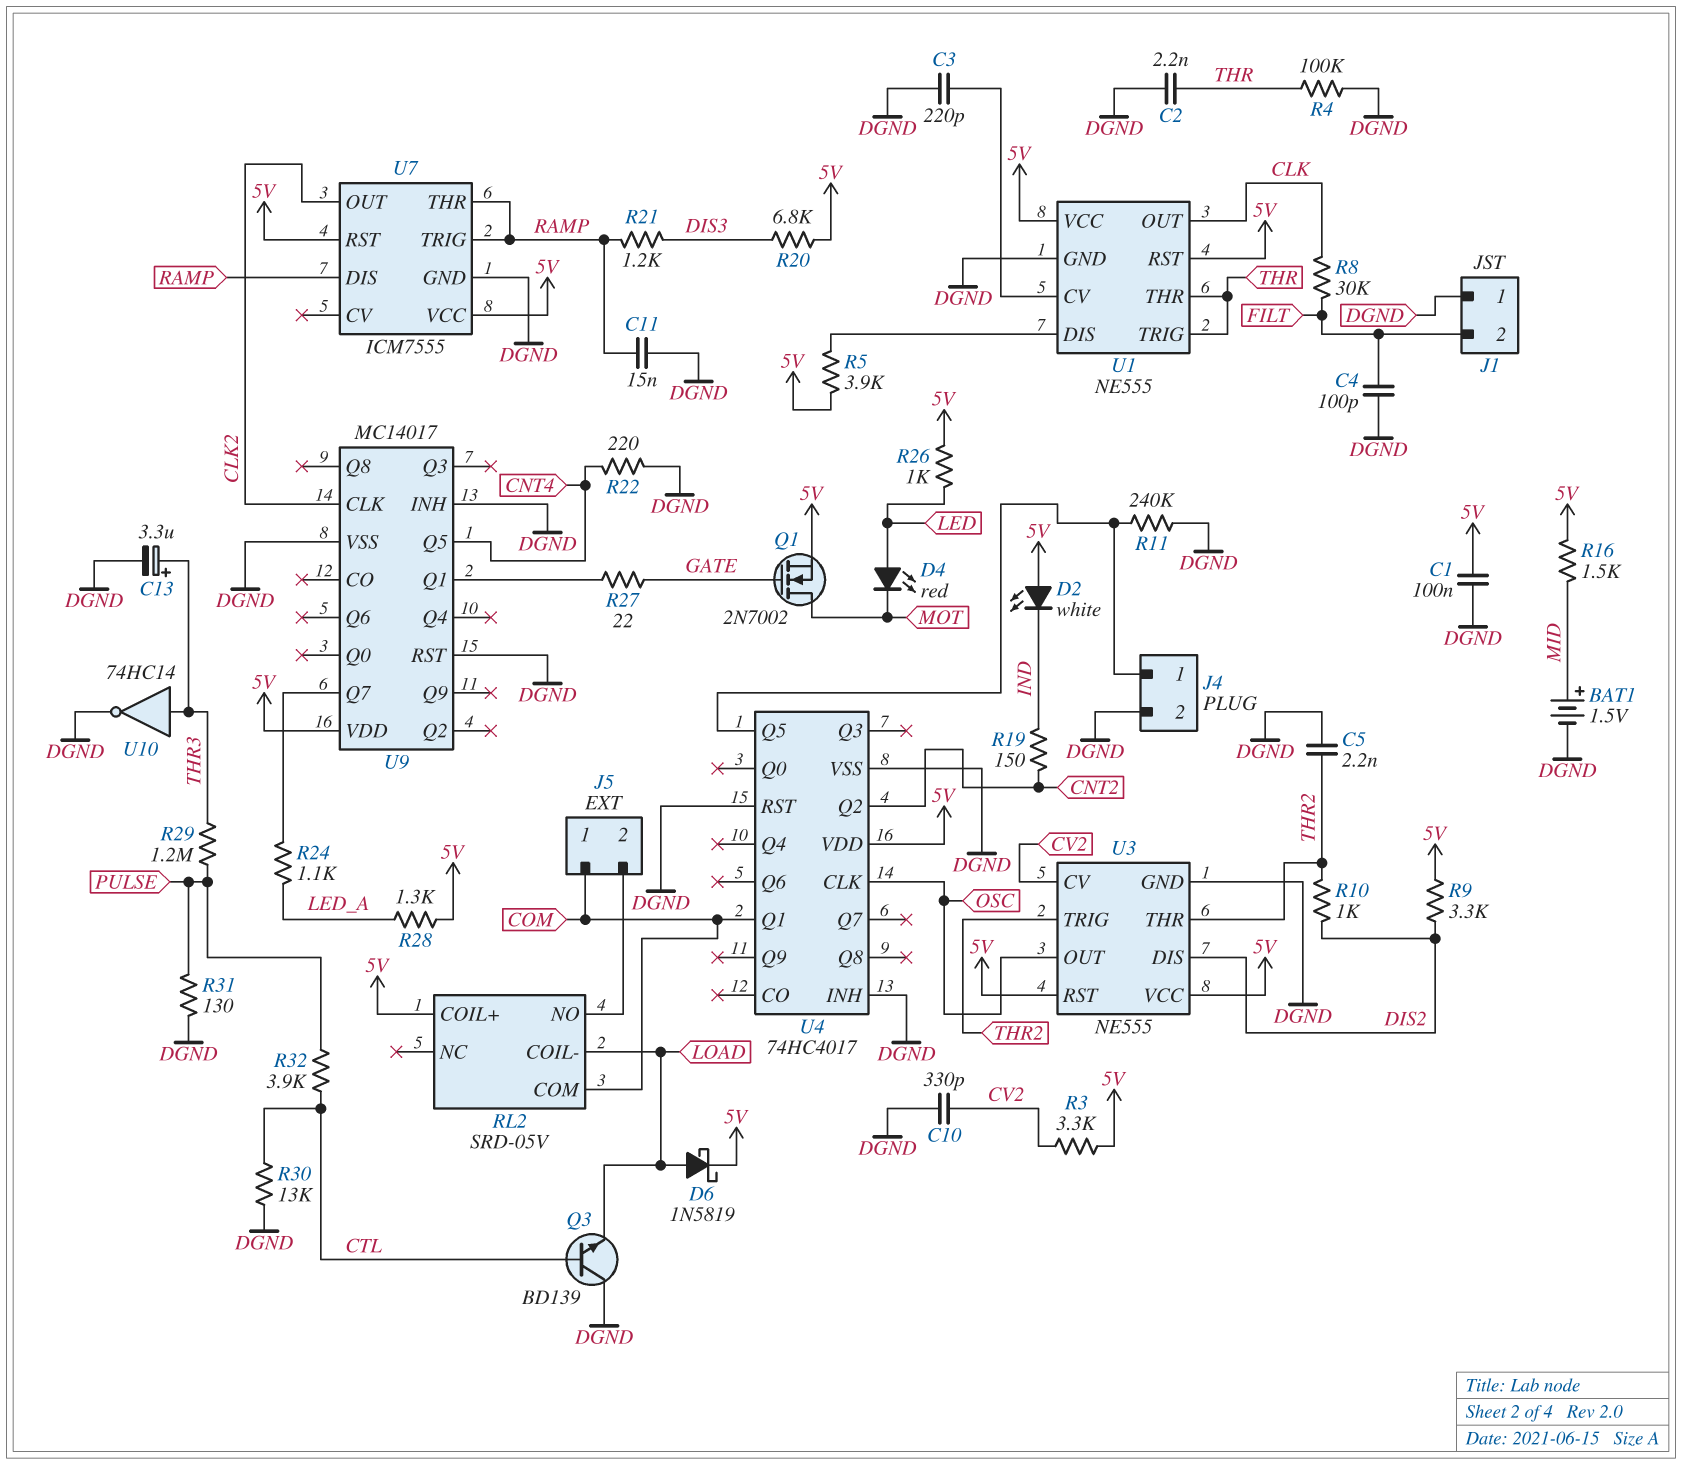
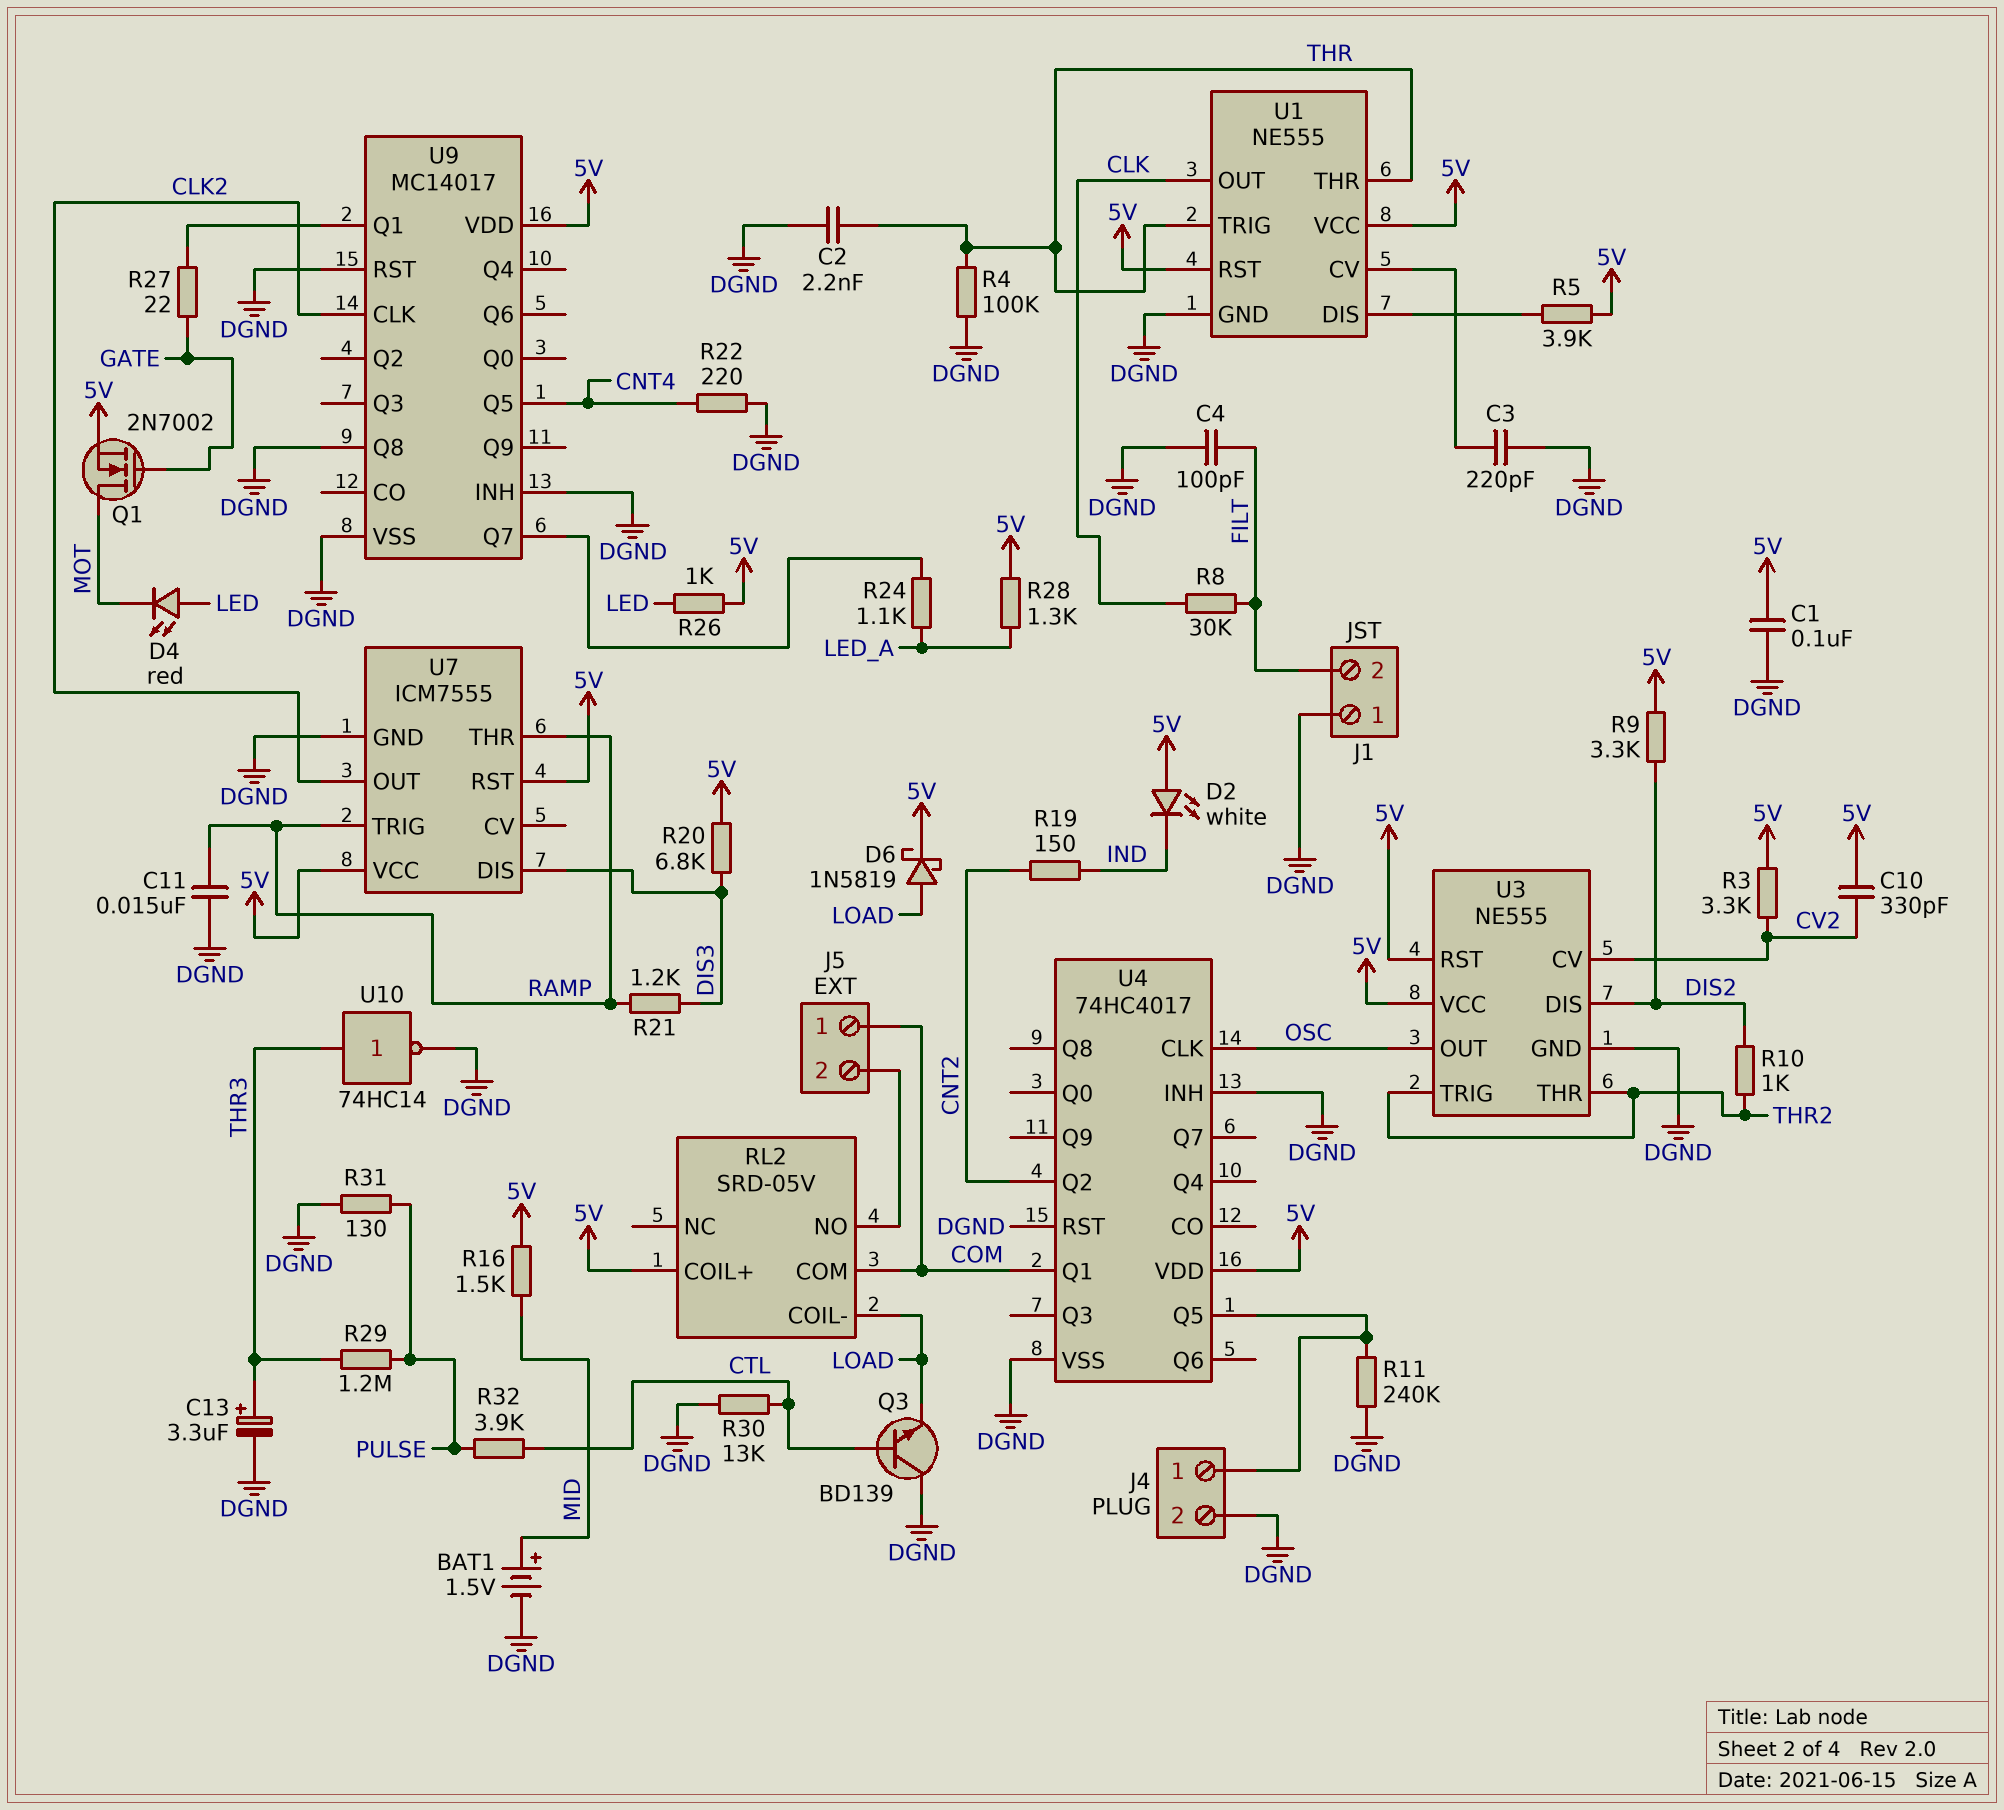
C5: 2.2nF (DGND, THR2) -> none
C10: 330pF (CV2, DGND) -> 330pF (5V, CV2)
U7 pin DIS: RAMP -> DIS3
U9 pin Q8: none -> DGND

